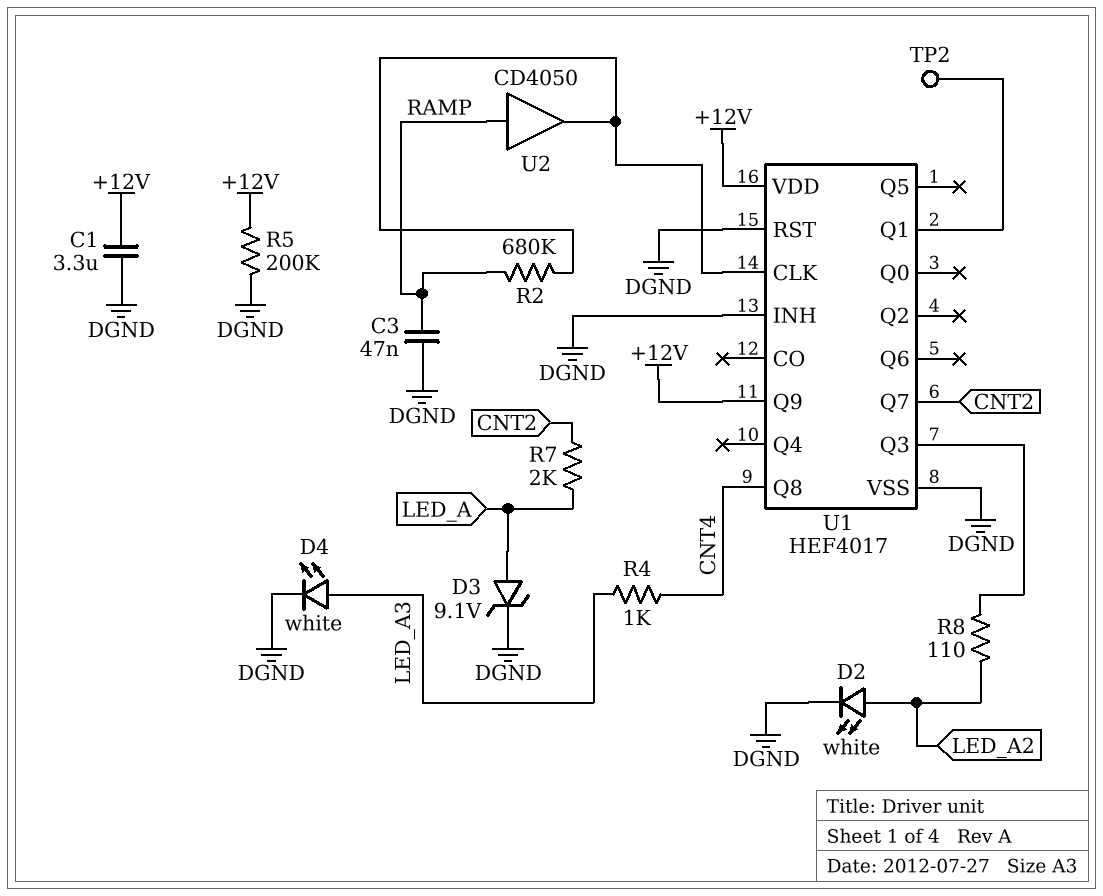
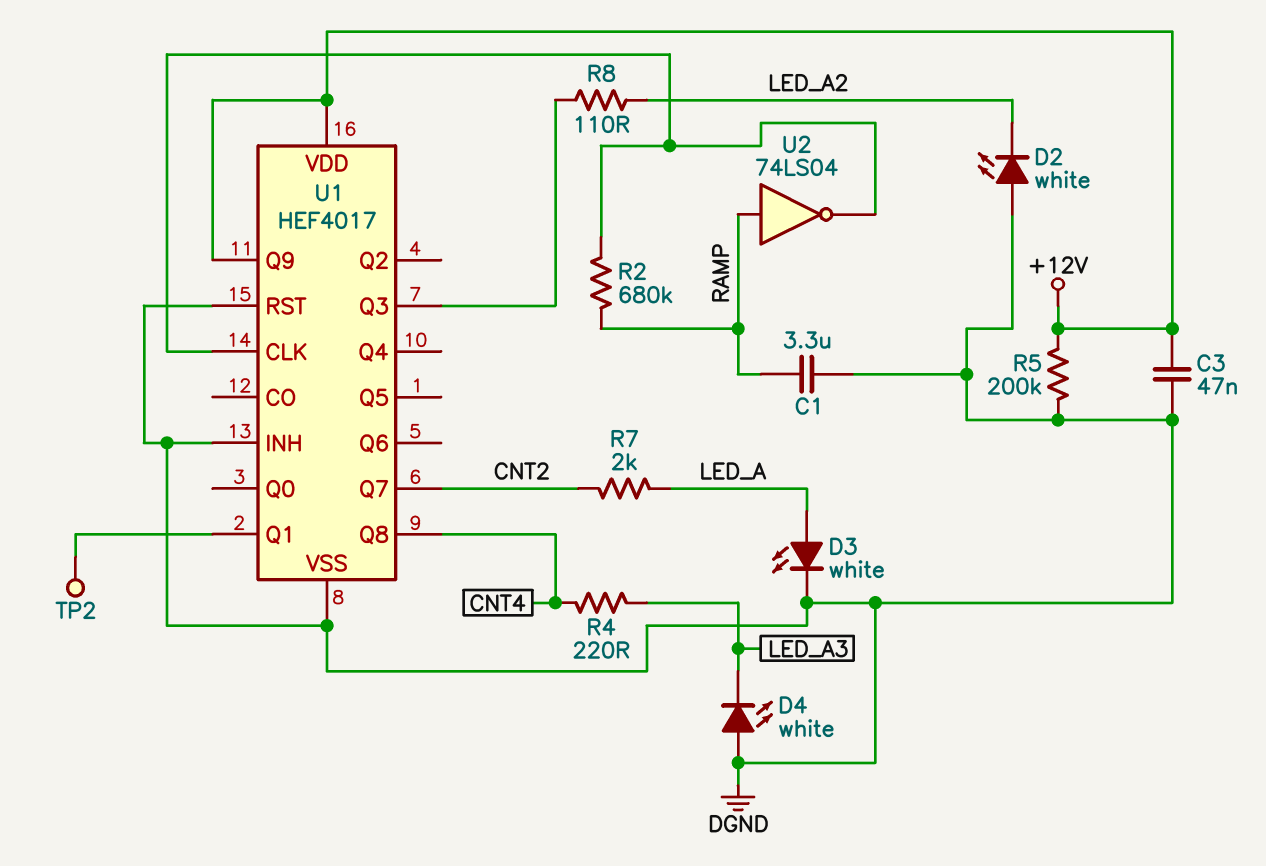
C1: 3.3uF (+12V, DGND) -> 3.3uF (DGND, RAMP)
C3: 47nF (DGND, RAMP) -> 47nF (+12V, DGND)
D2: LED white (A LED_A2, K DGND) -> LED white (A DGND, K LED_A2)
D3: zener 9.1V (A LED_A, K DGND) -> LED white (A LED_A, K DGND)
D4: LED white (A LED_A3, K DGND) -> LED white (A DGND, K LED_A3)
R4: 1k (CNT4, LED_A3) -> 220 (CNT4, LED_A3)
U2: buffer CD4050 (in RAMP, out U1/CLK) -> NOT 74LS04 (in RAMP, out U1/CLK)

